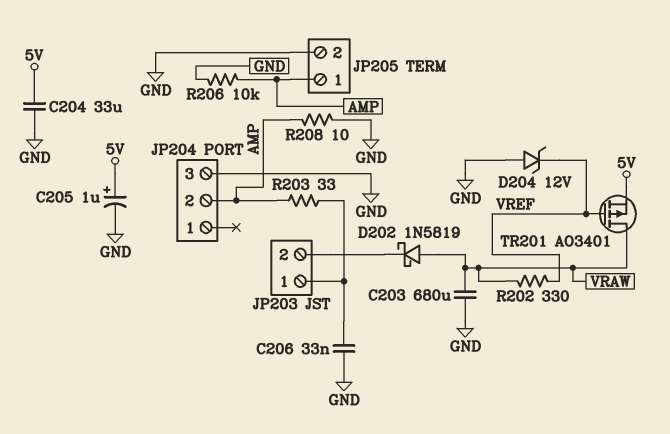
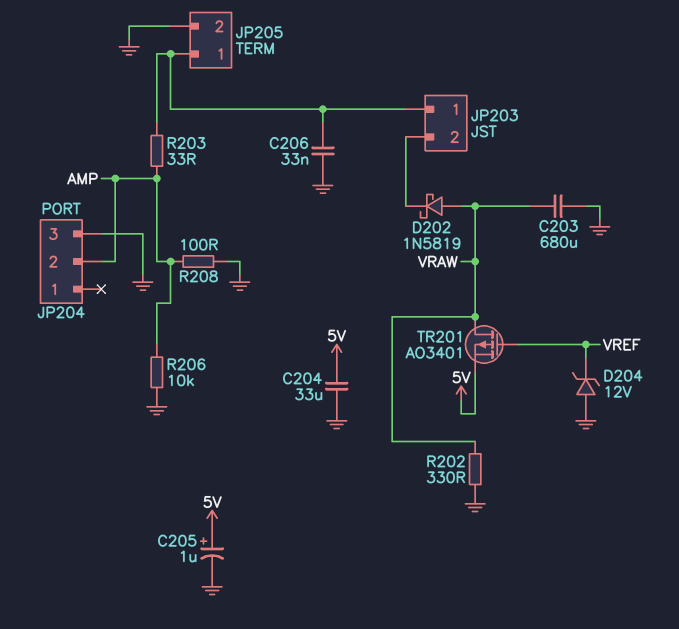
JP205 pin 1: AMP -> JP203/1
R202: 330 (VRAW, VREF) -> 330 (GND, VRAW)
R208: 10 (AMP, GND) -> 100 (AMP, GND)

